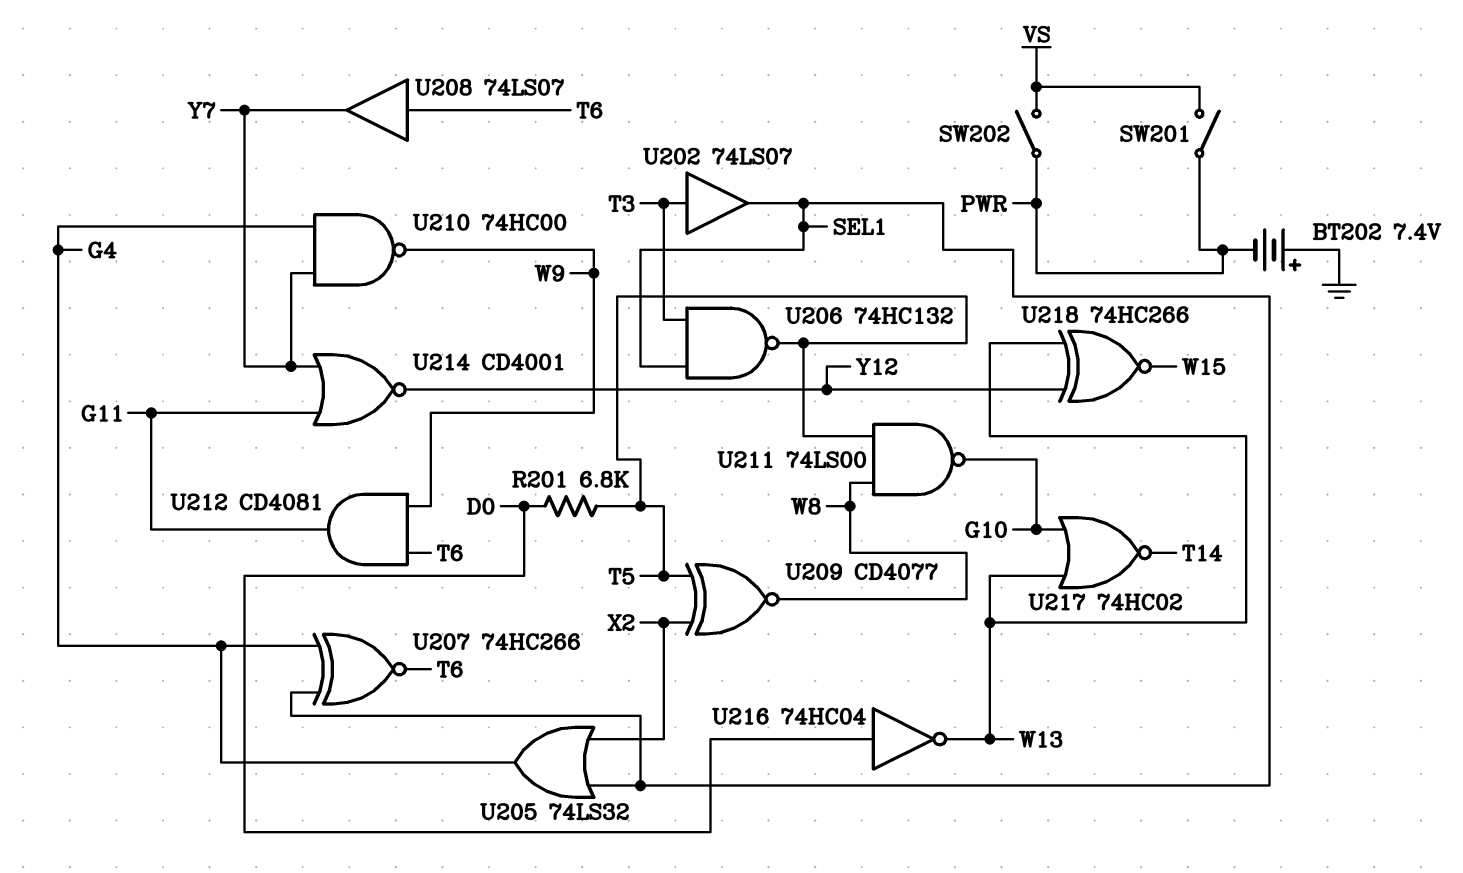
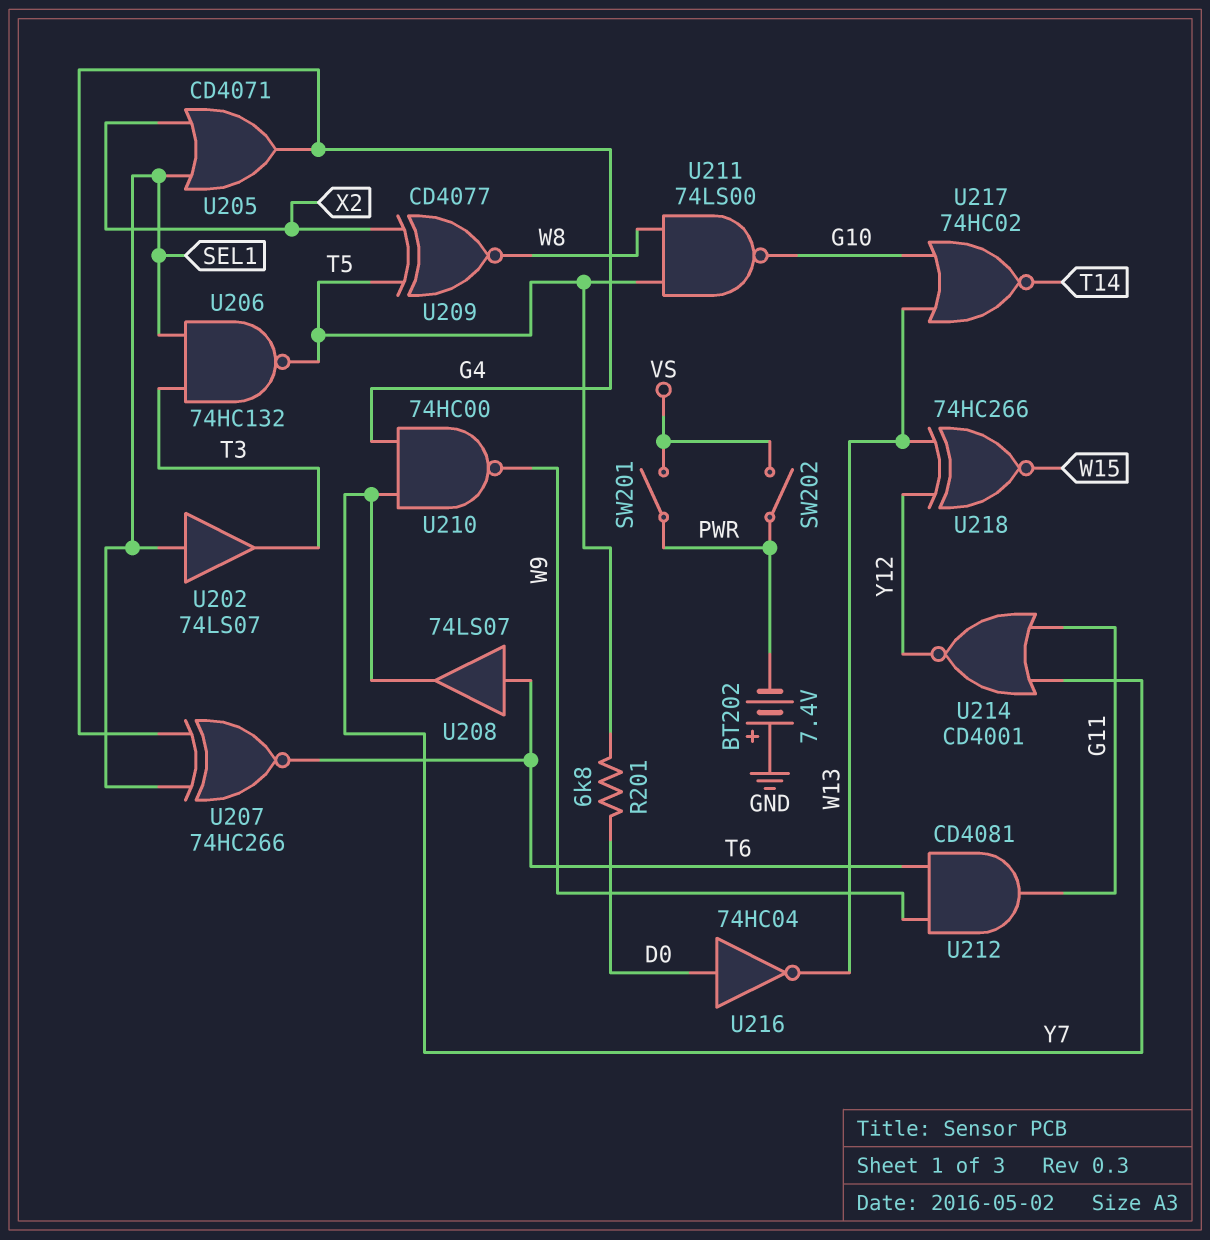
U202: buffer 74LS07 (in T3, out SEL1) -> buffer 74LS07 (in SEL1, out T3)
U205: OR 74LS32 (in SEL1, in X2, out G4) -> OR CD4071 (in SEL1, in X2, out G4)

